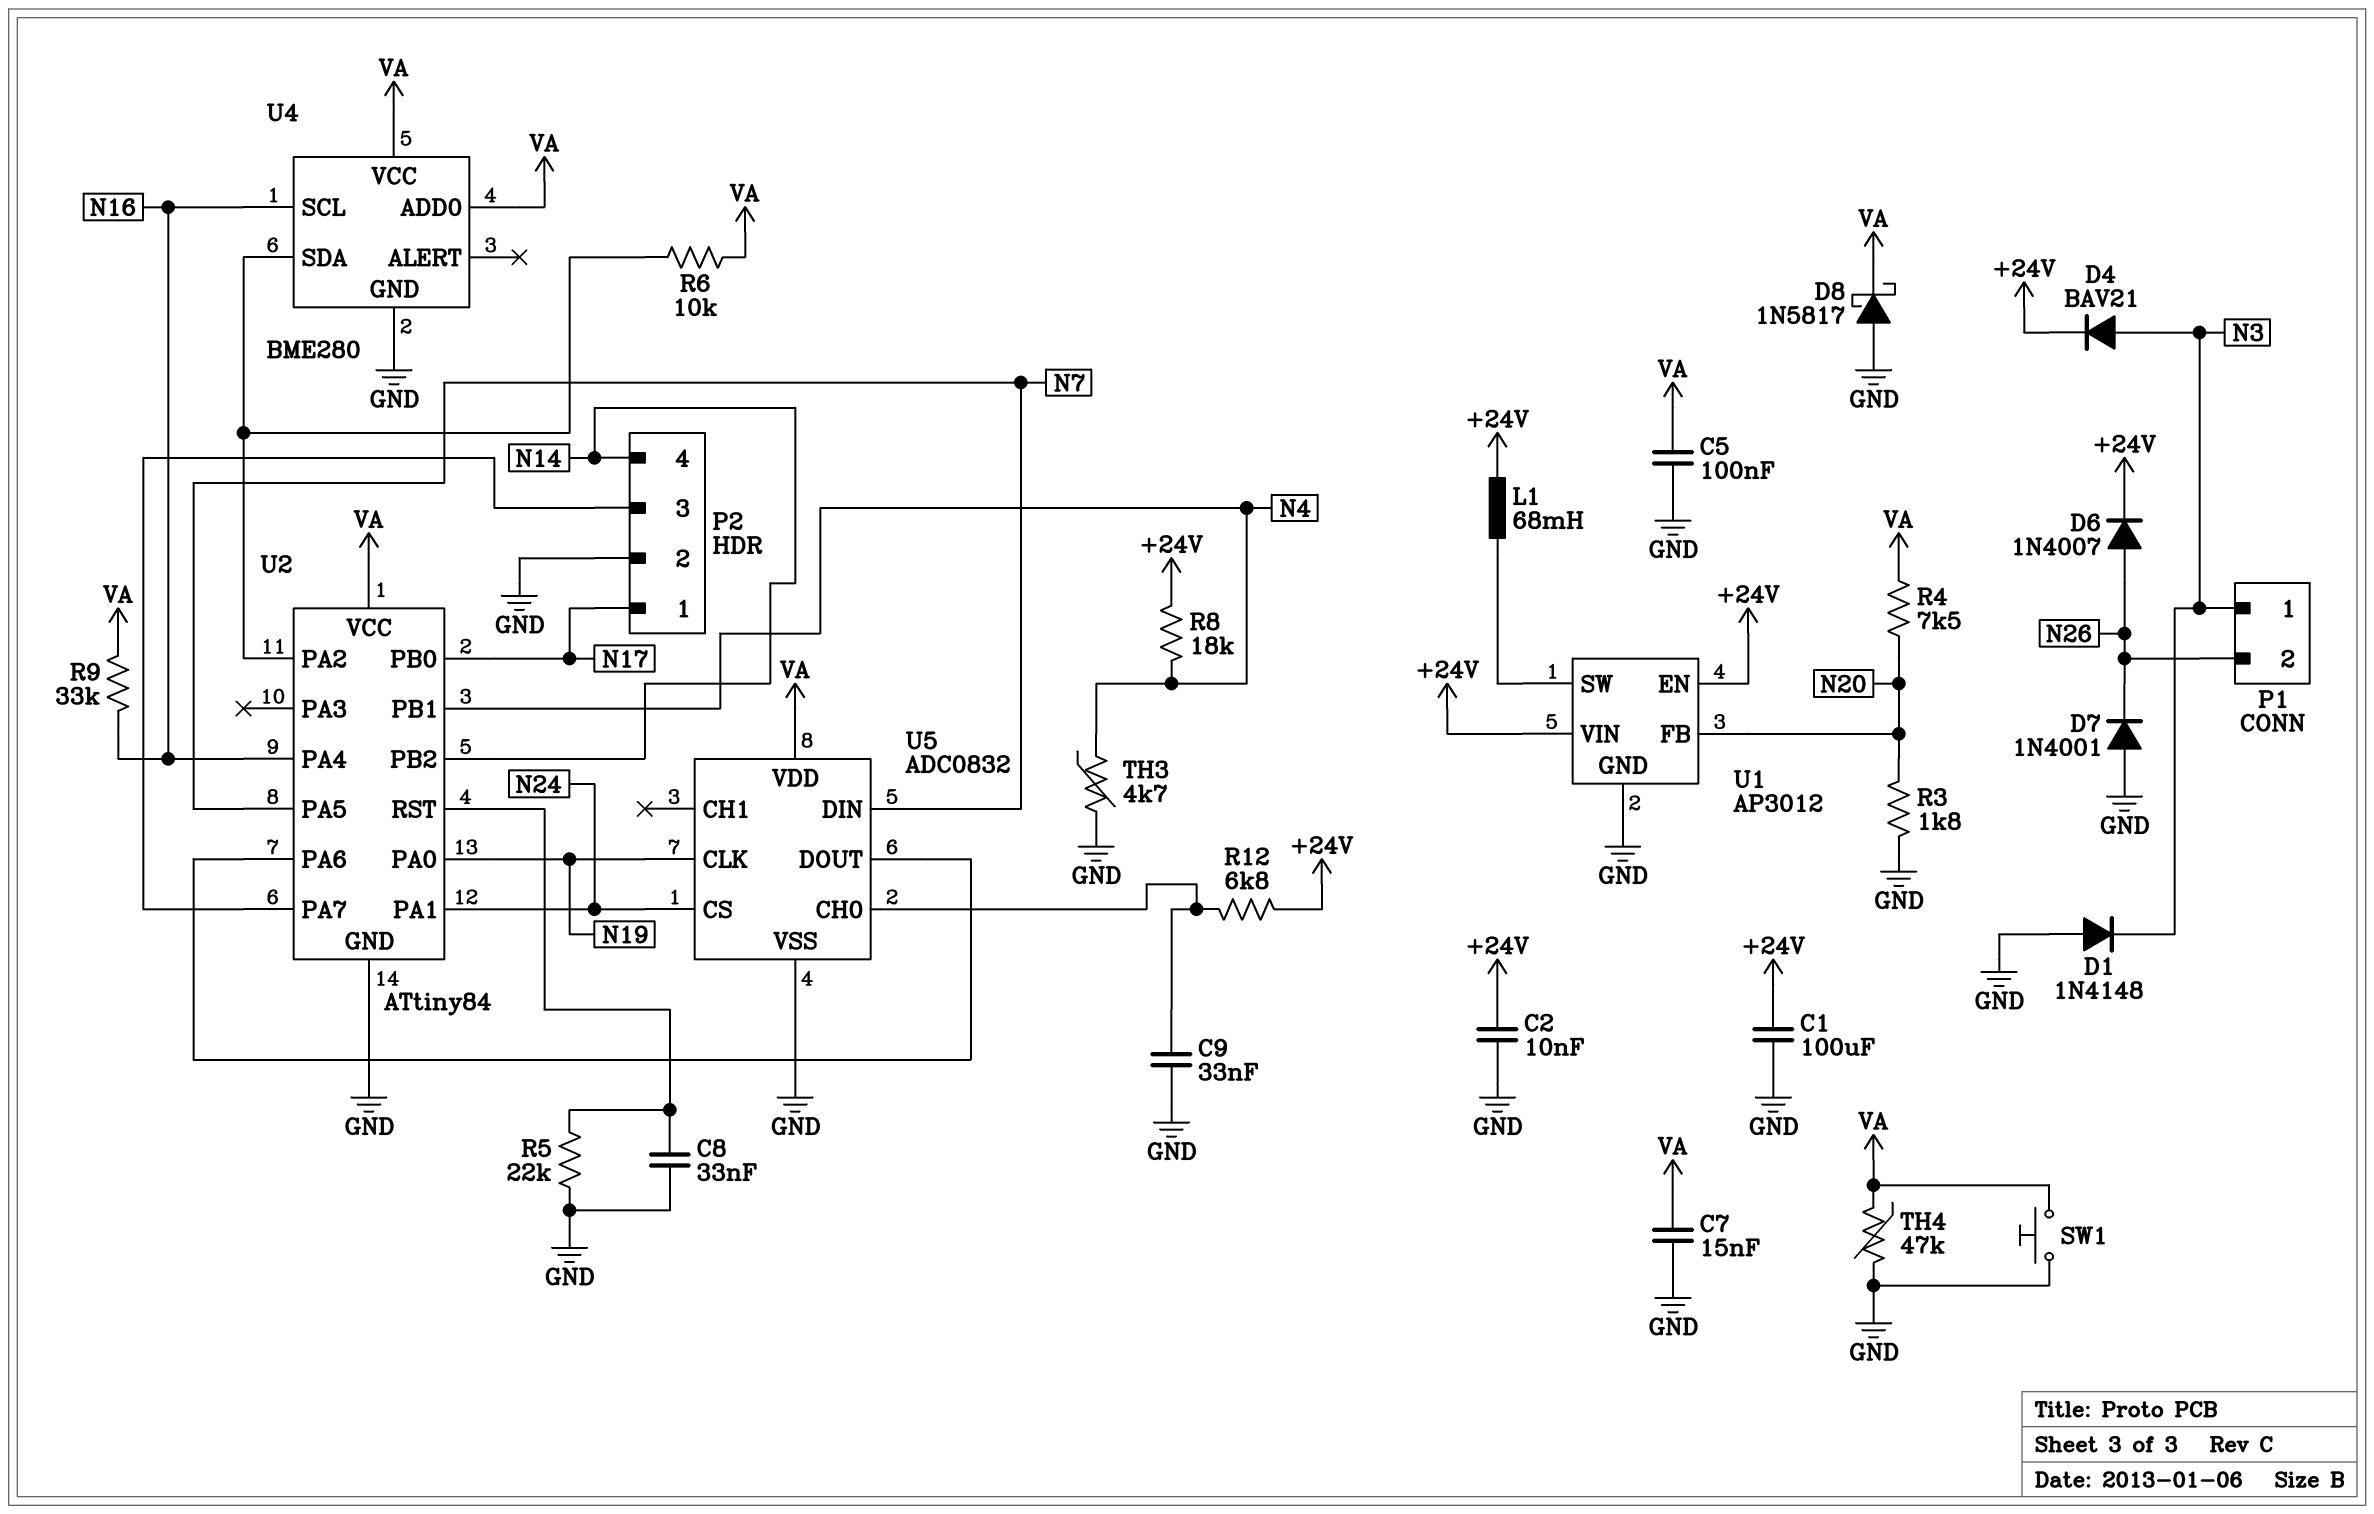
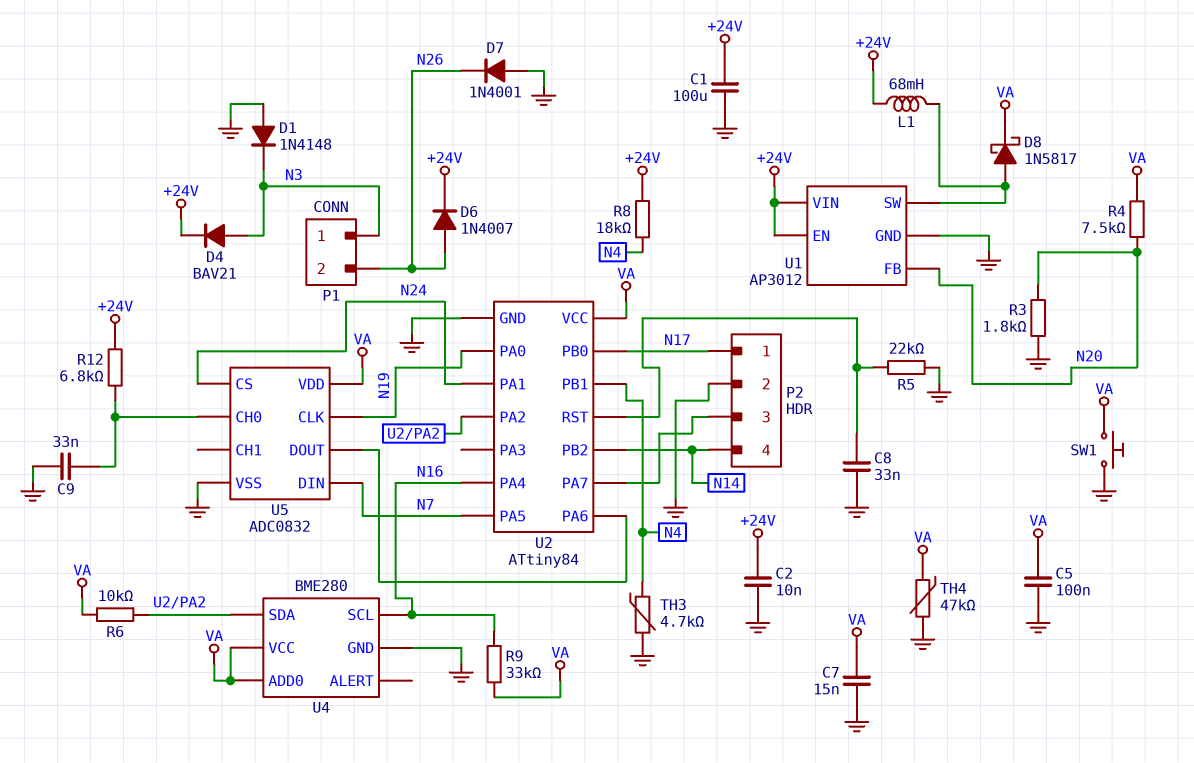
D8: schottky 1N5817 (A GND, K VA) -> schottky 1N5817 (A U1/SW, K VA)

